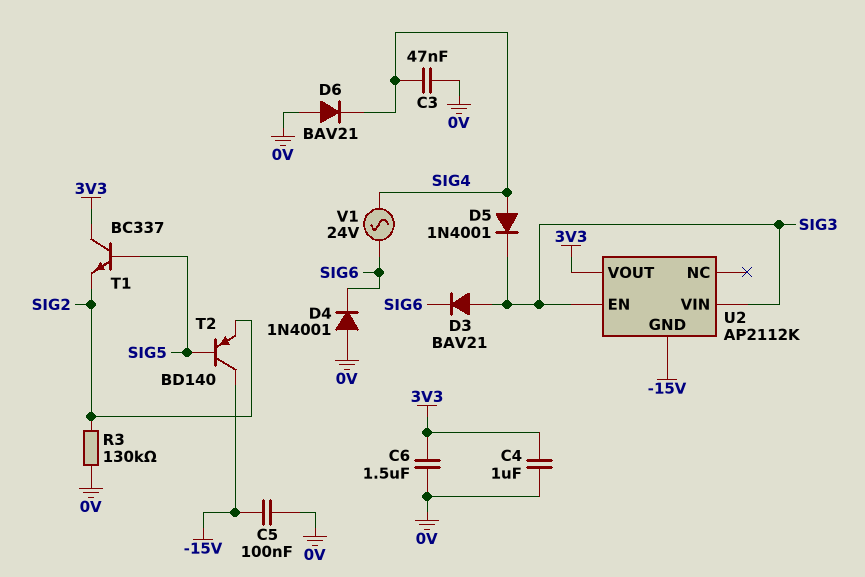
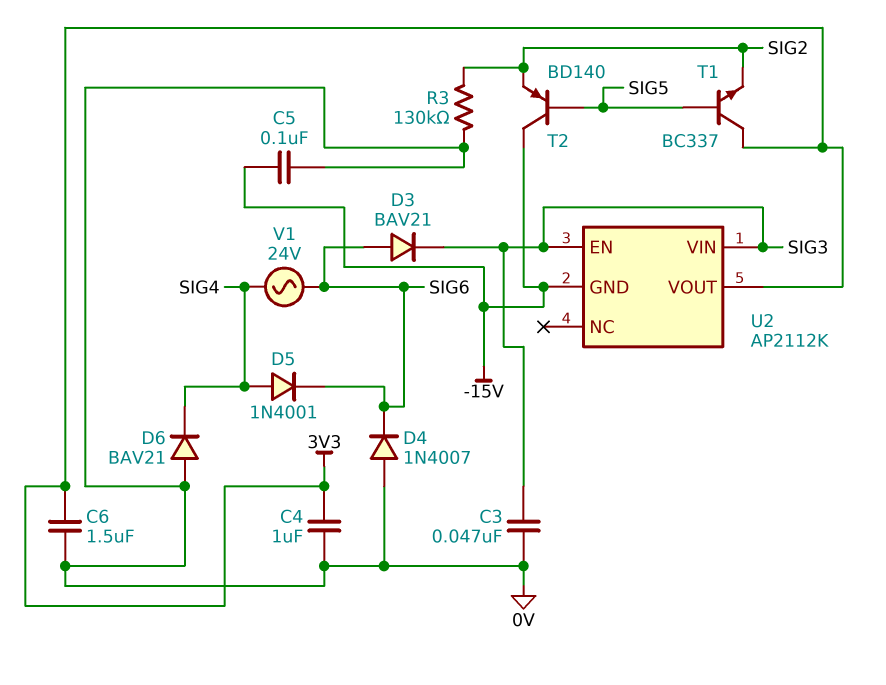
C3: 47nF (0V, SIG4) -> 47nF (0V, SIG3)
D3: diode BAV21 (A SIG3, K SIG6) -> diode BAV21 (A SIG6, K SIG3)
D4: diode 1N4001 (A 0V, K SIG6) -> diode 1N4007 (A 0V, K SIG6)
D5: diode 1N4001 (A SIG4, K SIG3) -> diode 1N4001 (A SIG4, K SIG6)

